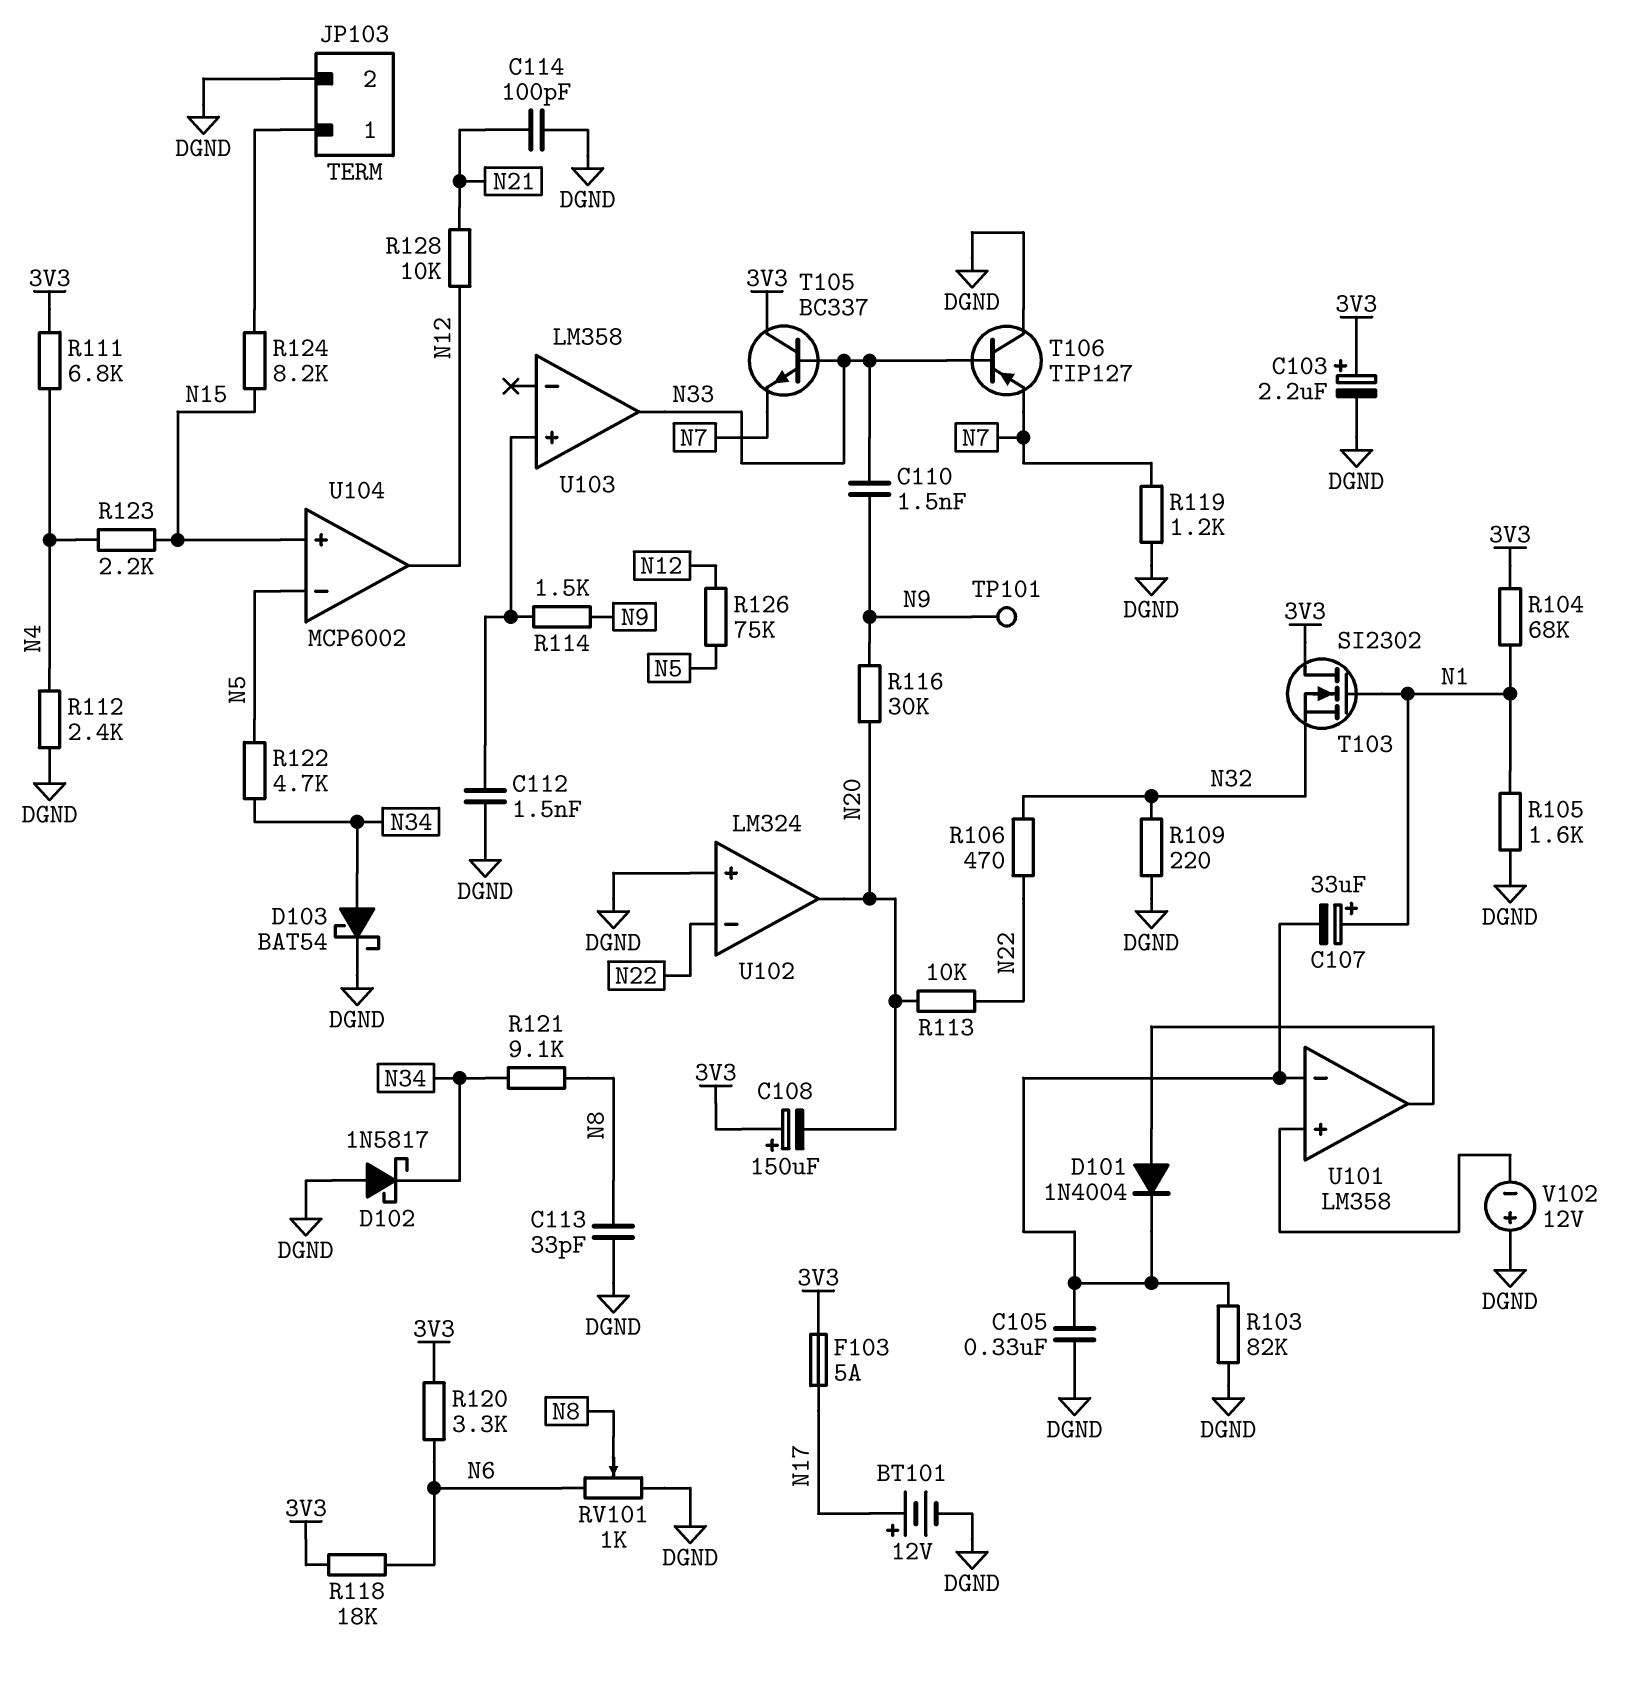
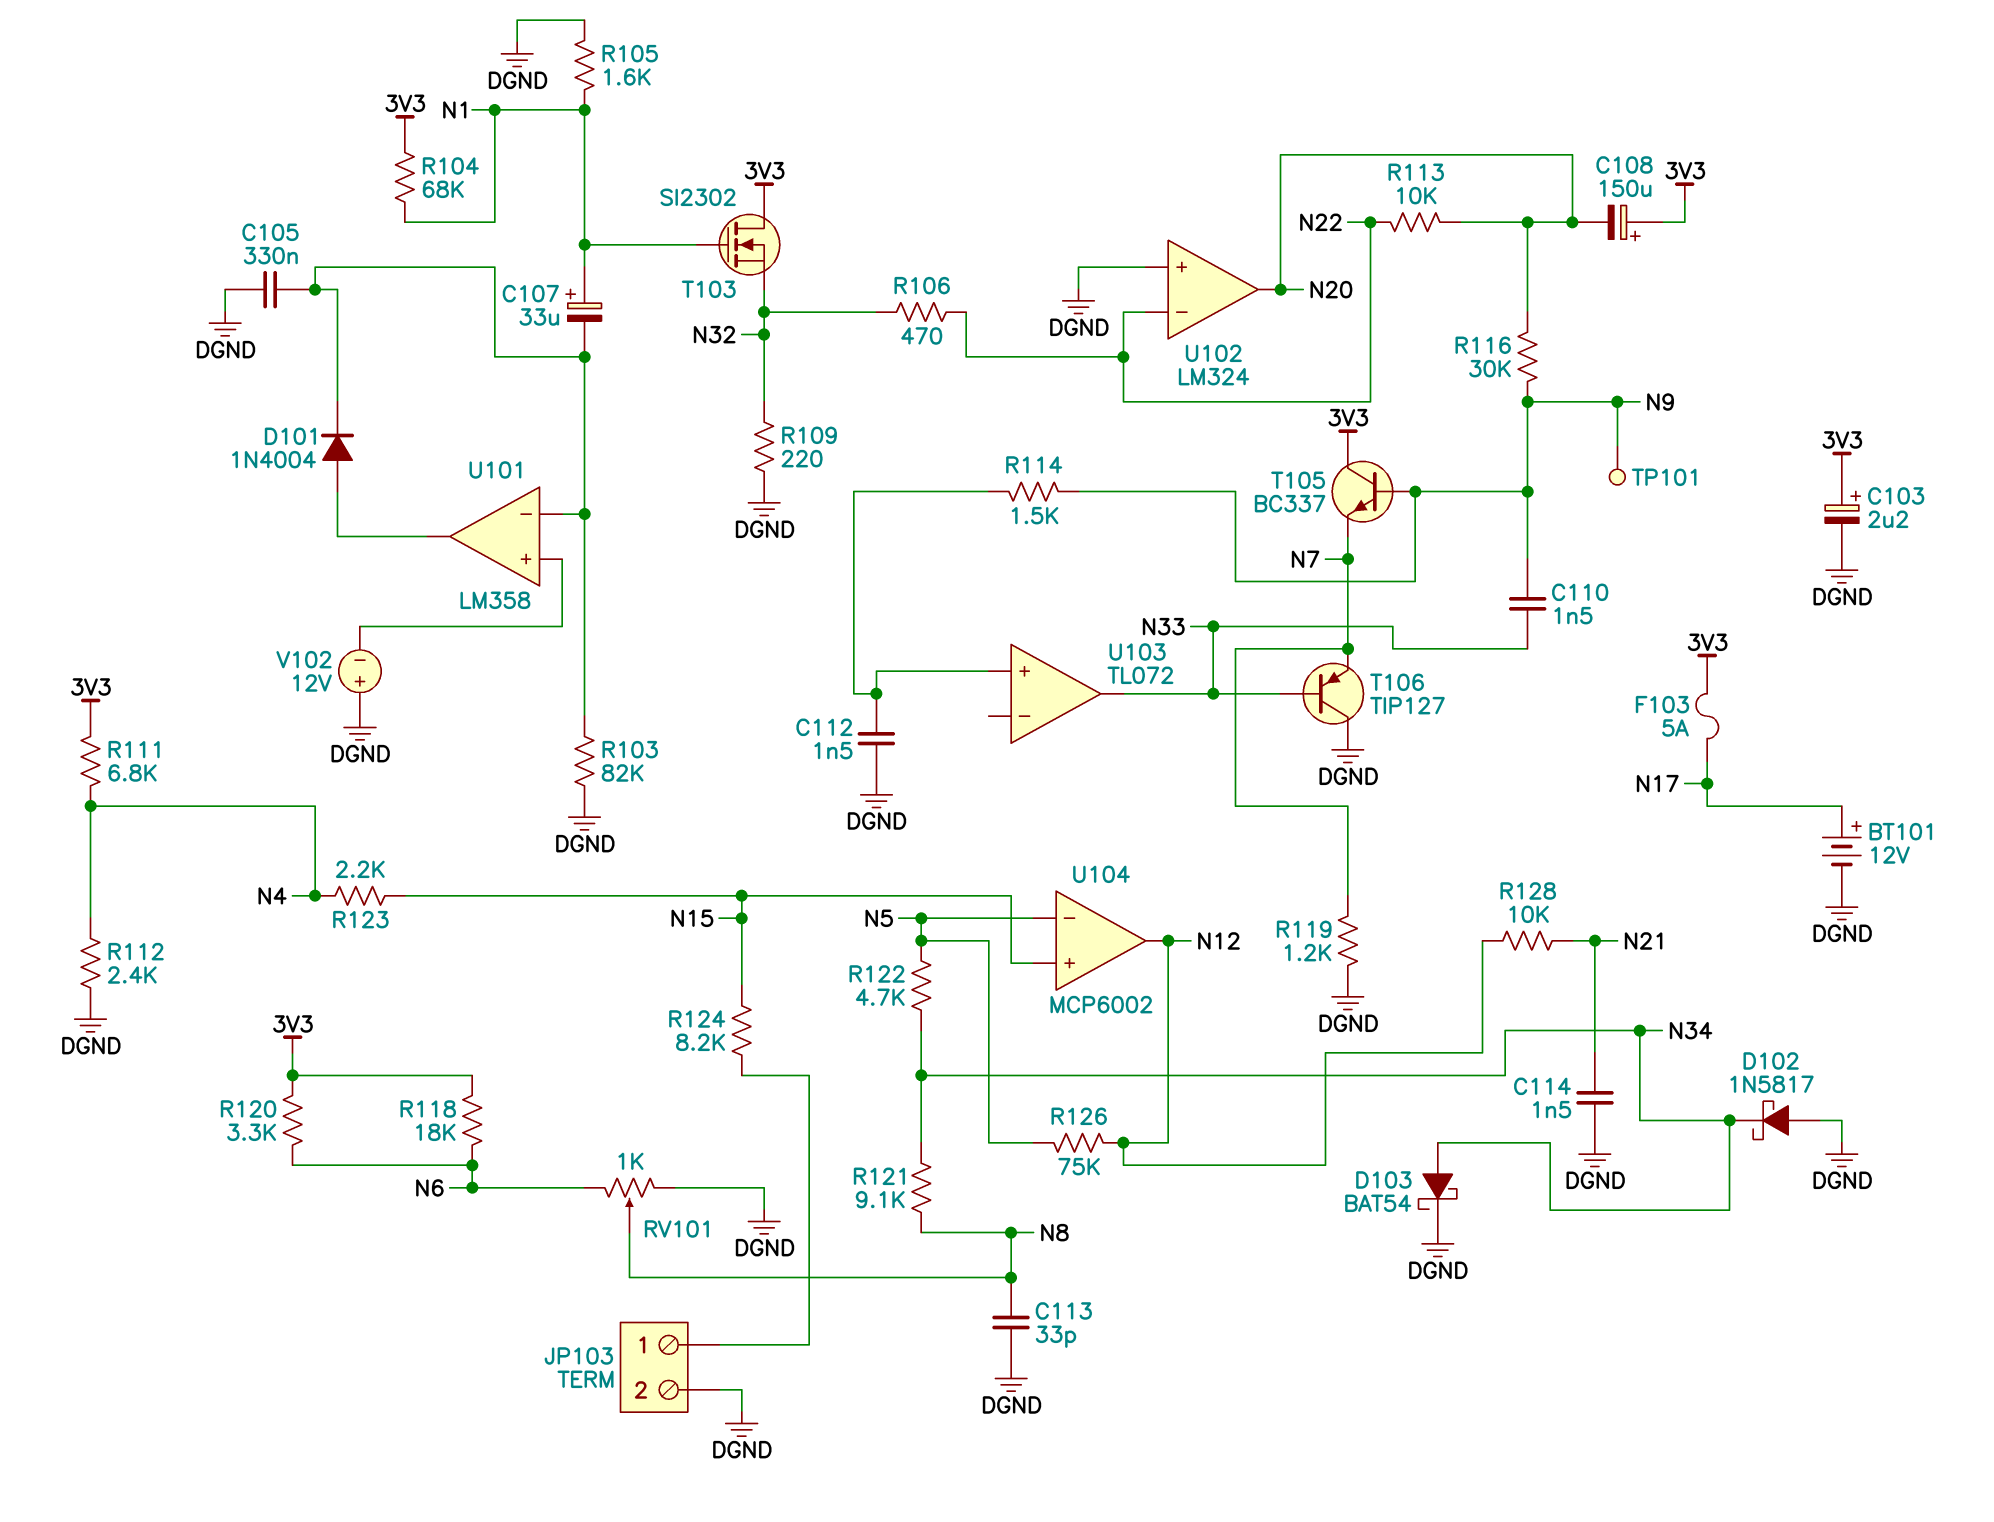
C114: 100pF (DGND, N21) -> 1.5nF (DGND, N21)
T105: NPN BC337 (B N33, C 3V3, E N7) -> NPN BC337 (B N9, C 3V3, E N7)
U103: LM358 -> TL072

